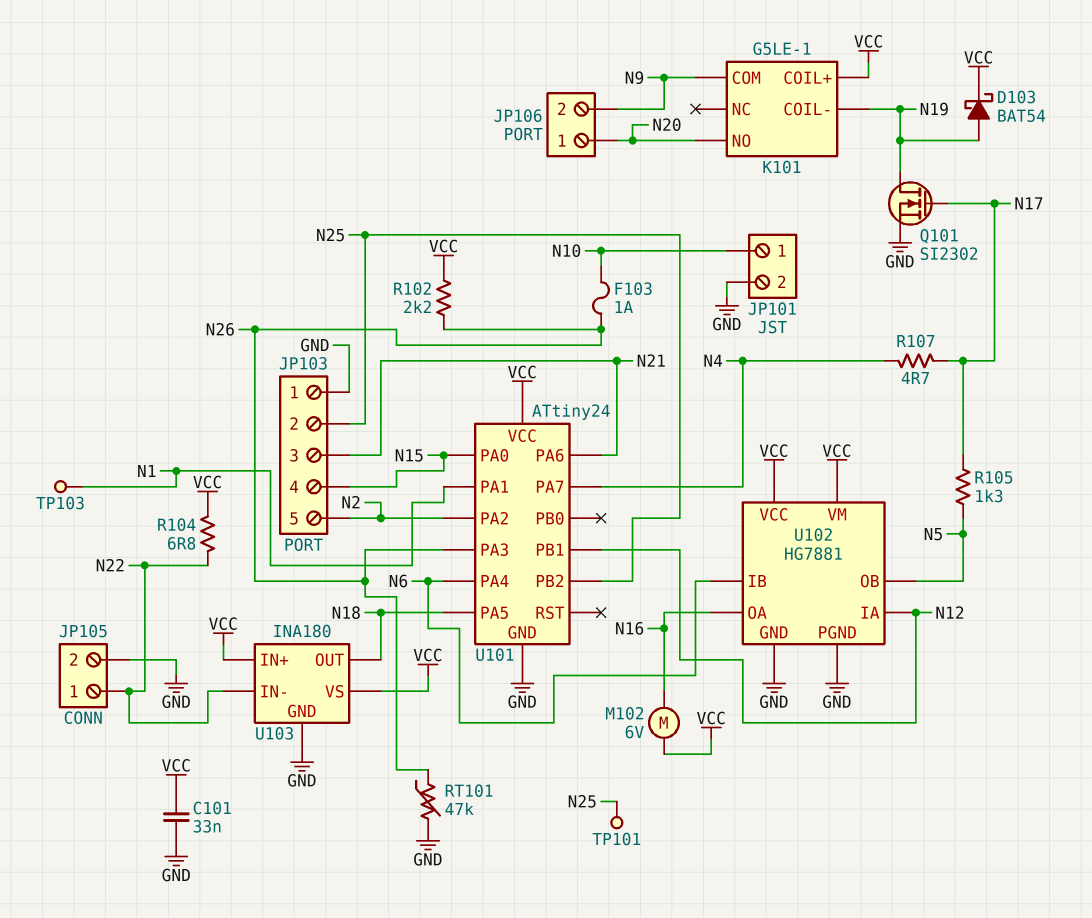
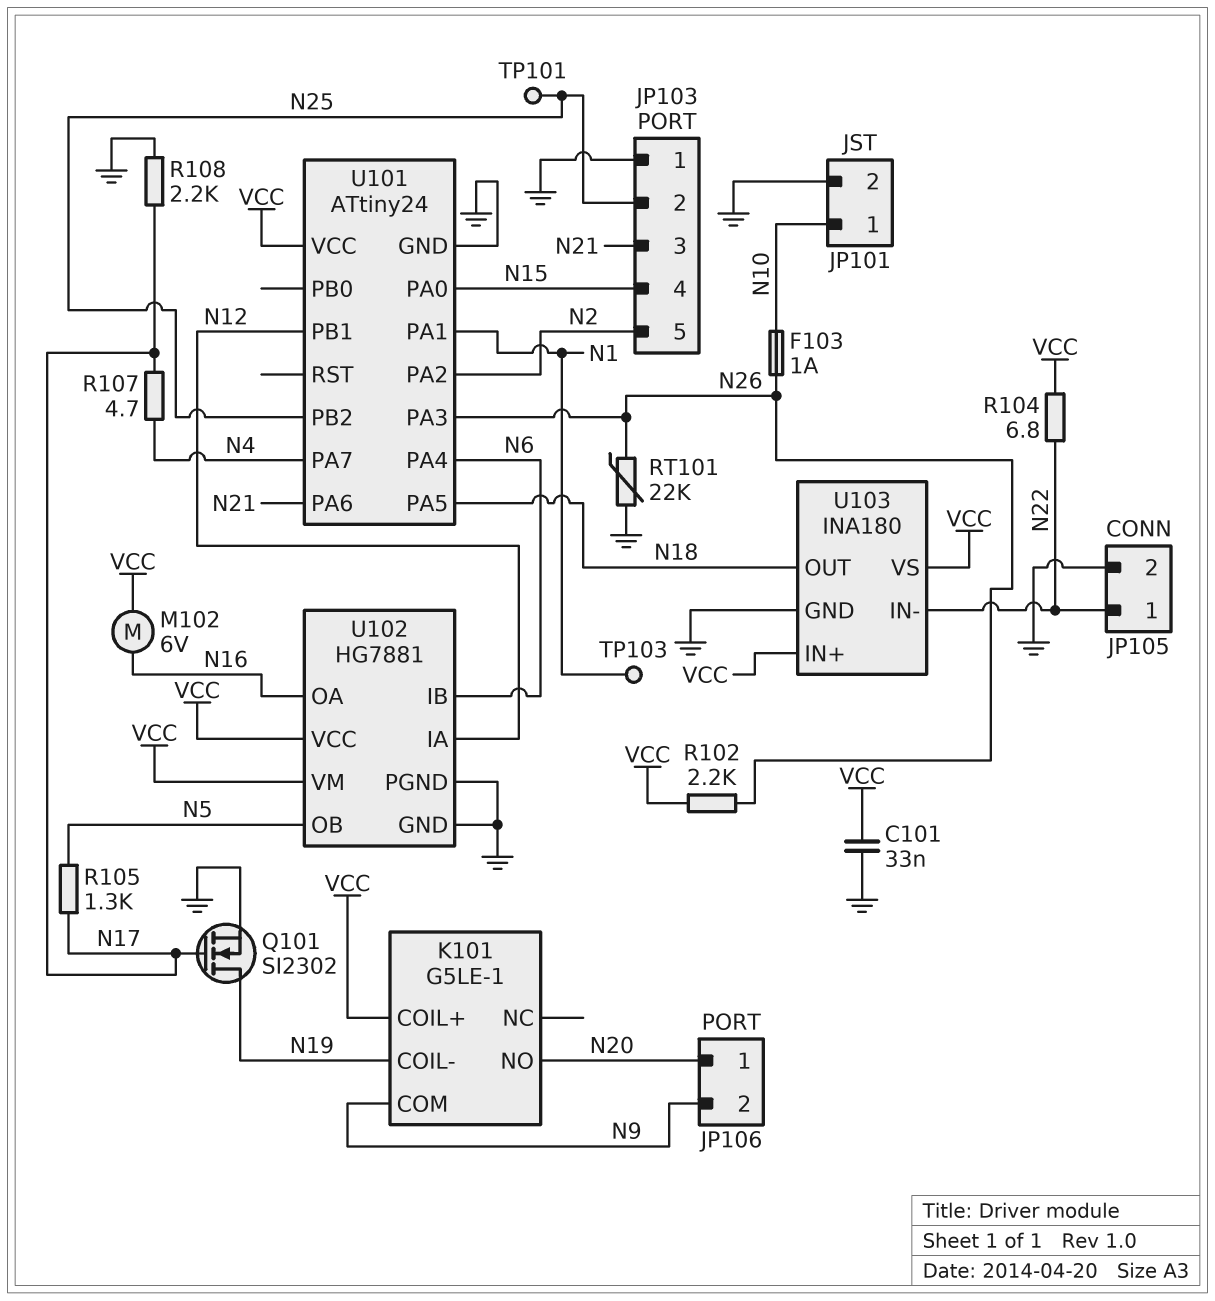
D103: schottky BAT54 (A N19, K VCC) -> none
R108: none -> 2.2k (GND, N17)
RT101: 47k (GND, N26) -> 22k (GND, N26)

